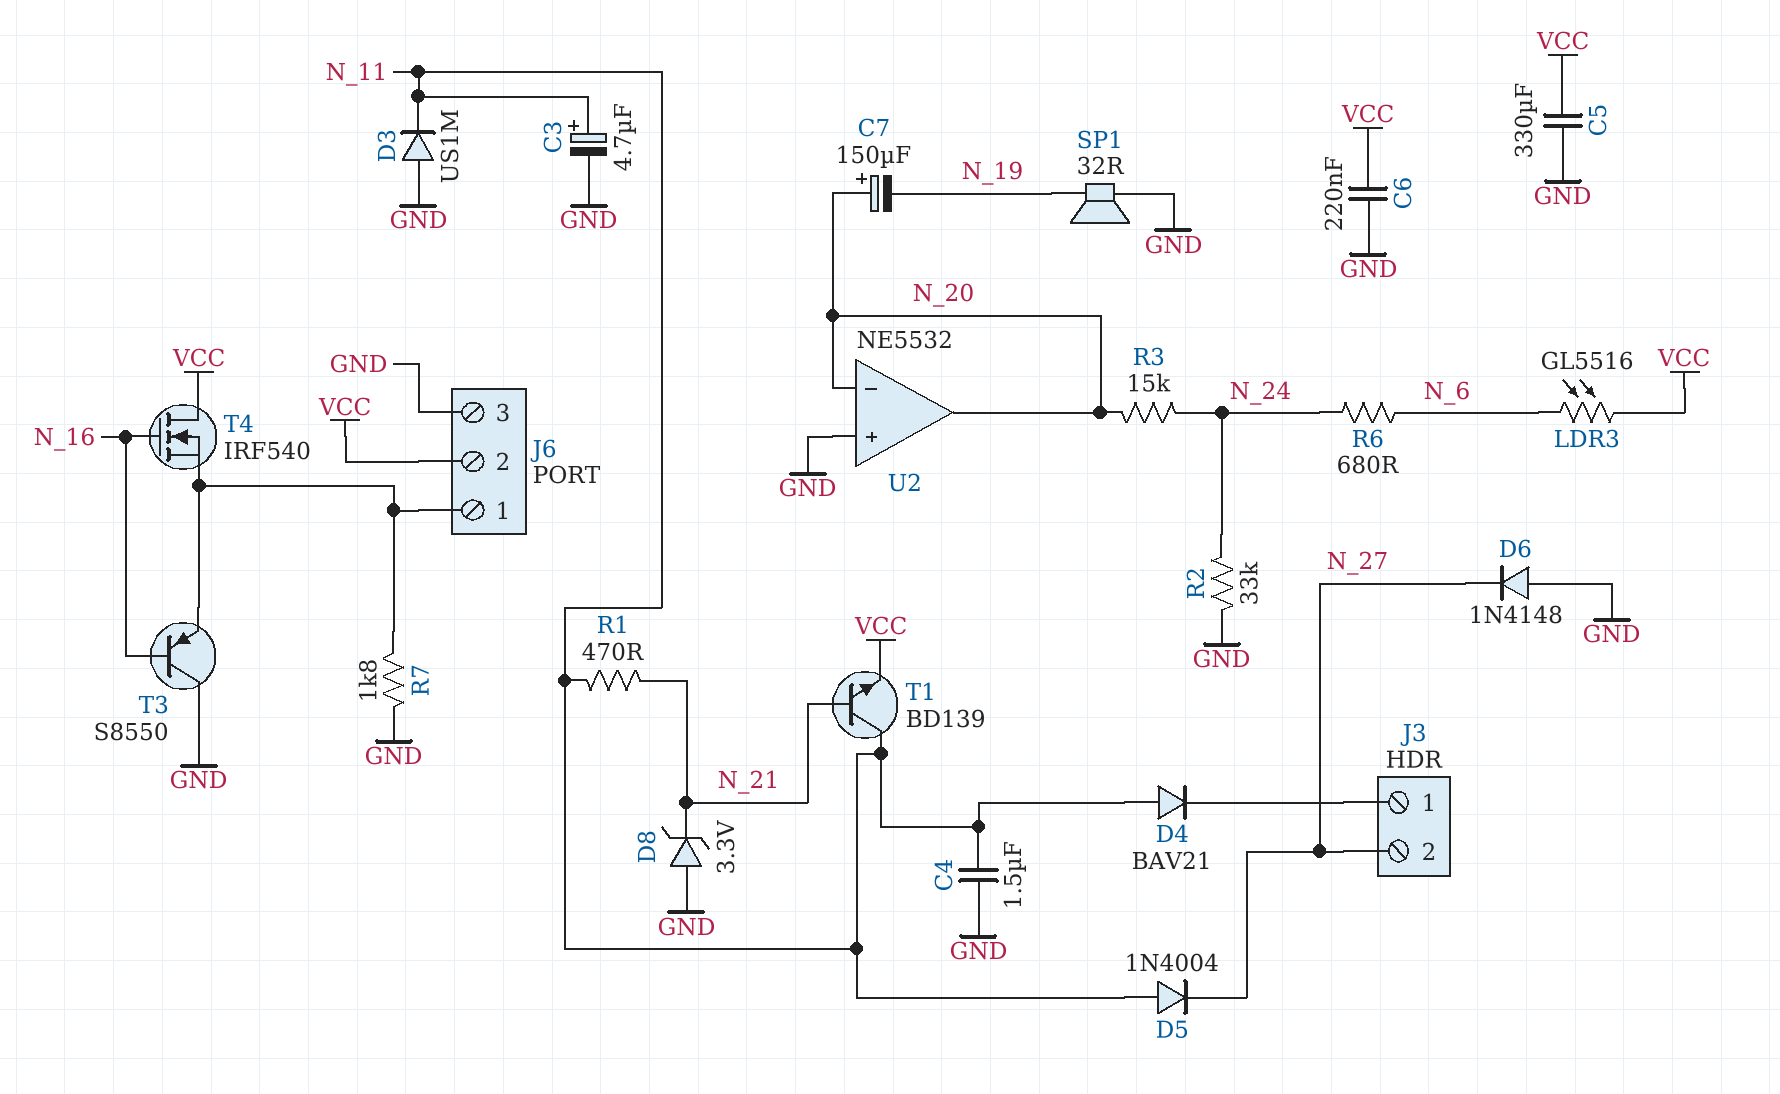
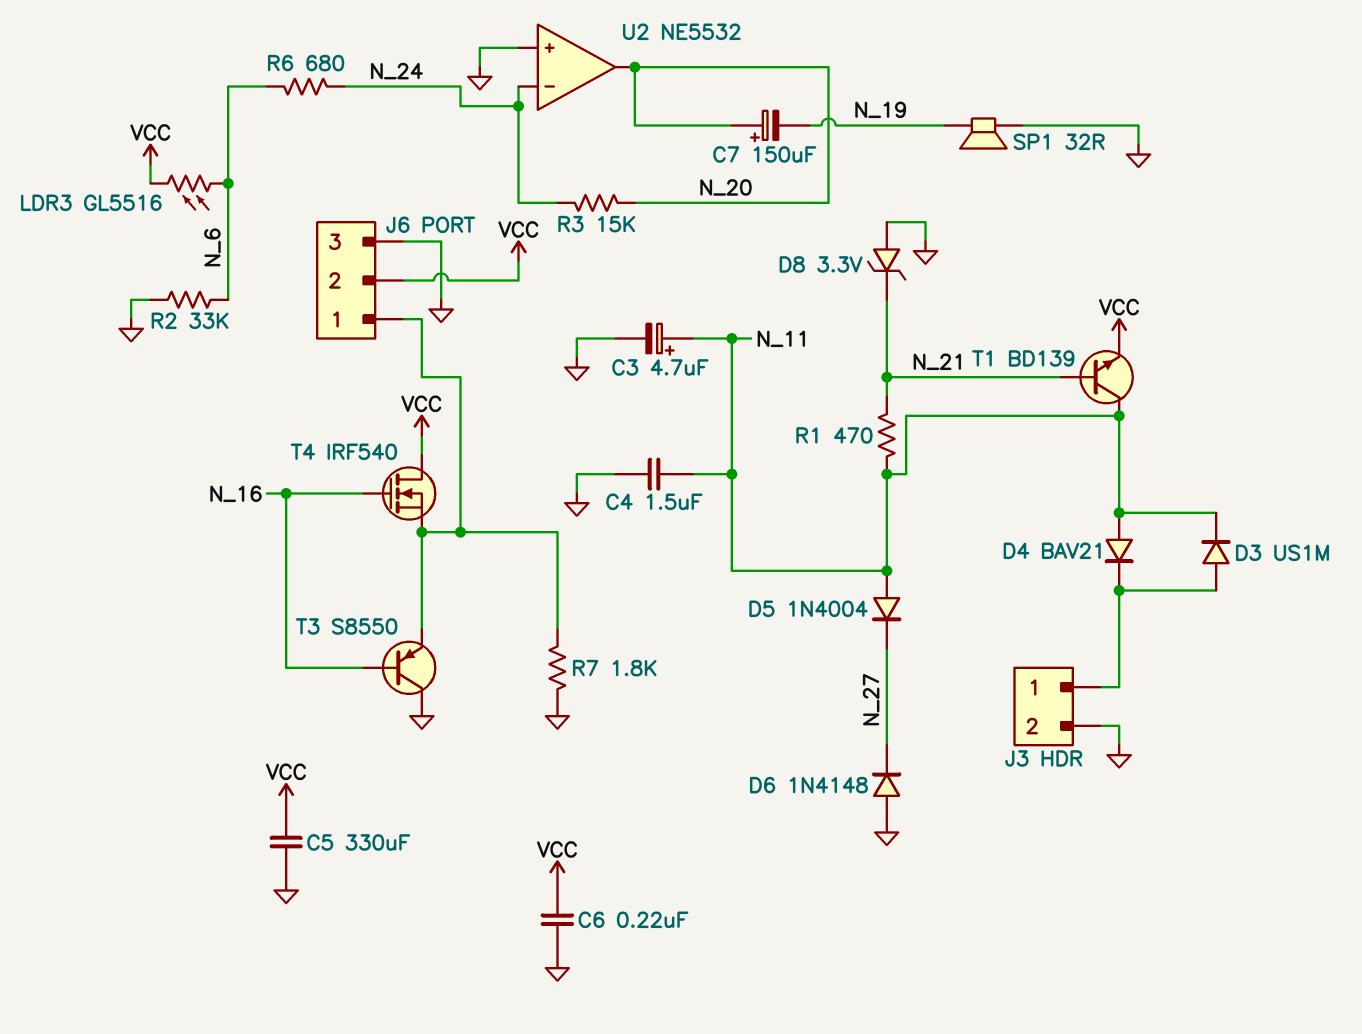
D3: diode US1M (A GND, K N_11) -> diode US1M (A J3/1, K N_11)
J3 pin 2: N_27 -> GND
R2: 33k (GND, N_24) -> 33k (GND, N_6)
U2 pin in-: N_20 -> N_24

